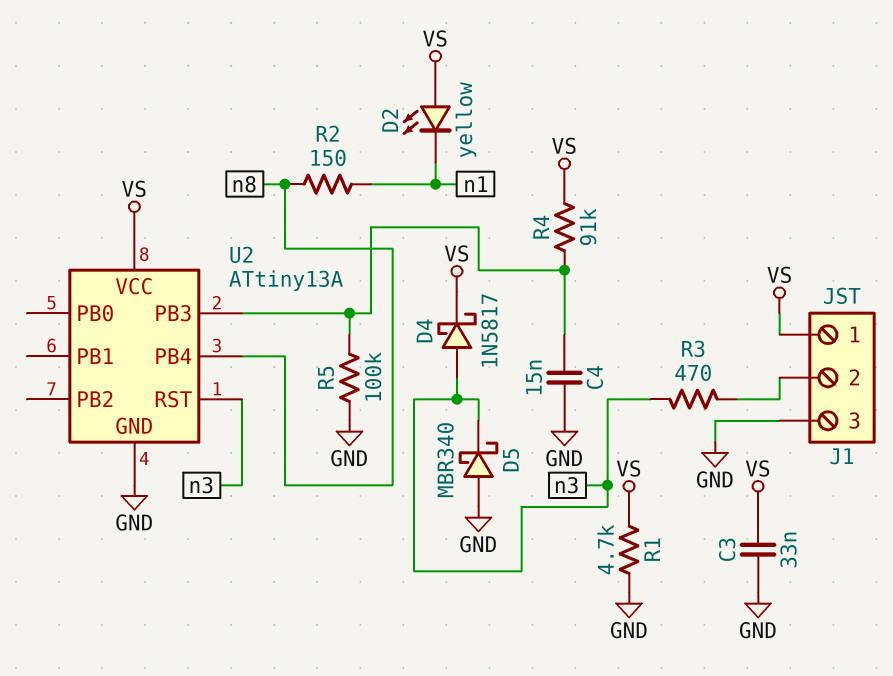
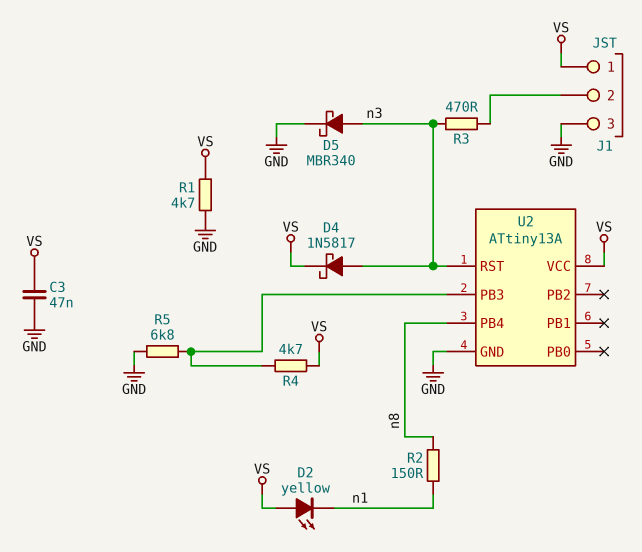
C3: 33nF (GND, VS) -> 47nF (GND, VS)
C4: 15nF (GND, U2/PB3) -> none
D5: schottky MBR340 (A GND, K n3) -> schottky MBR340 (A n3, K GND)
R4: 91k (U2/PB3, VS) -> 4.7k (U2/PB3, VS)
R5: 100k (GND, U2/PB3) -> 6.8k (GND, U2/PB3)

